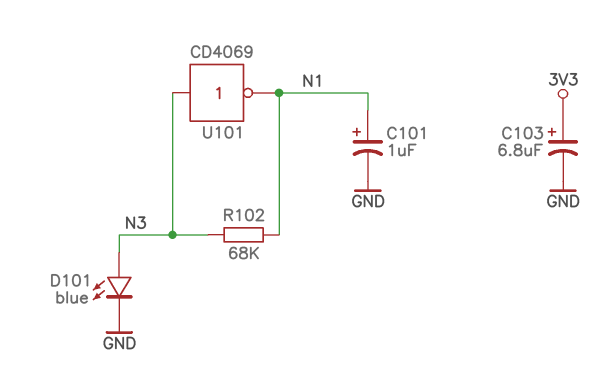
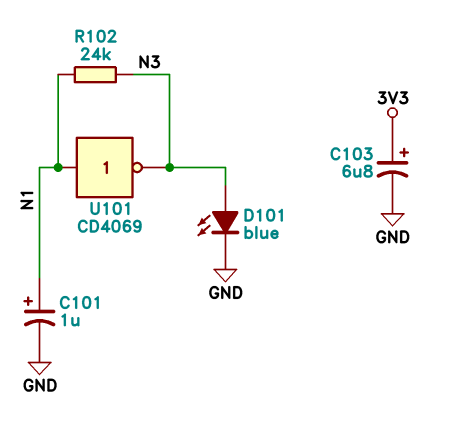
R102: 68k (N1, N3) -> 24k (N1, N3)
U101: NOT CD4069 (in N3, out N1) -> NOT CD4069 (in N1, out N3)

